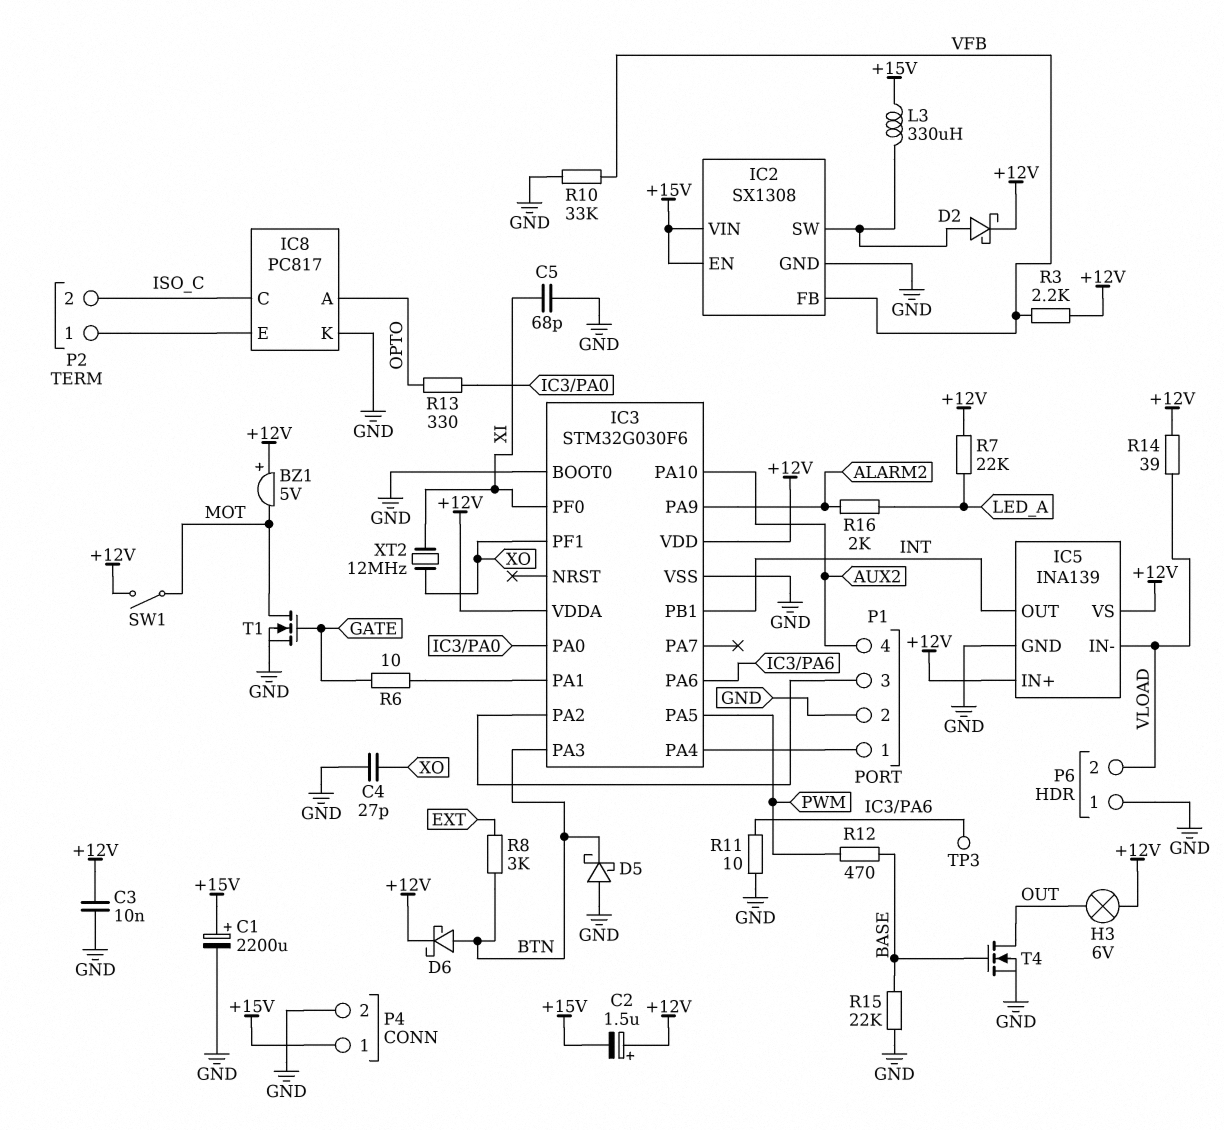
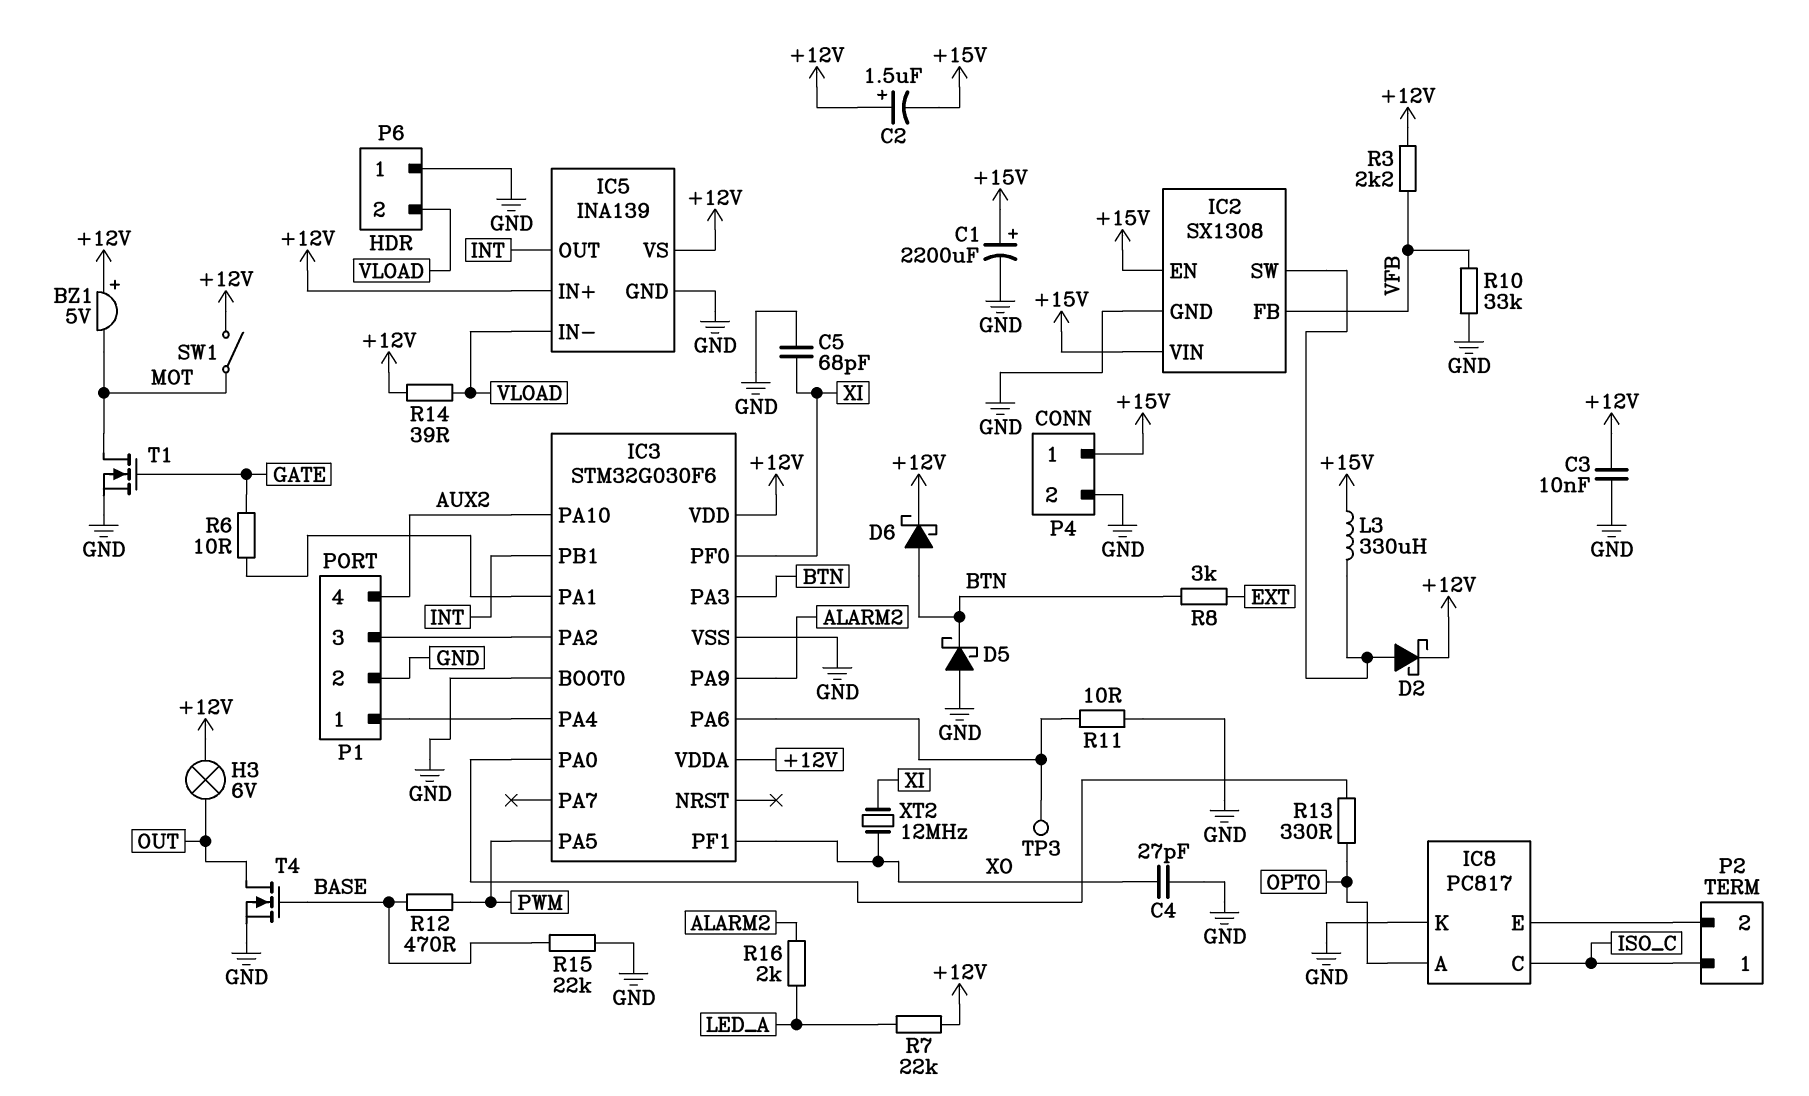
P2 pin 1: IC8/E -> ISO_C
P2 pin 2: ISO_C -> IC8/E

